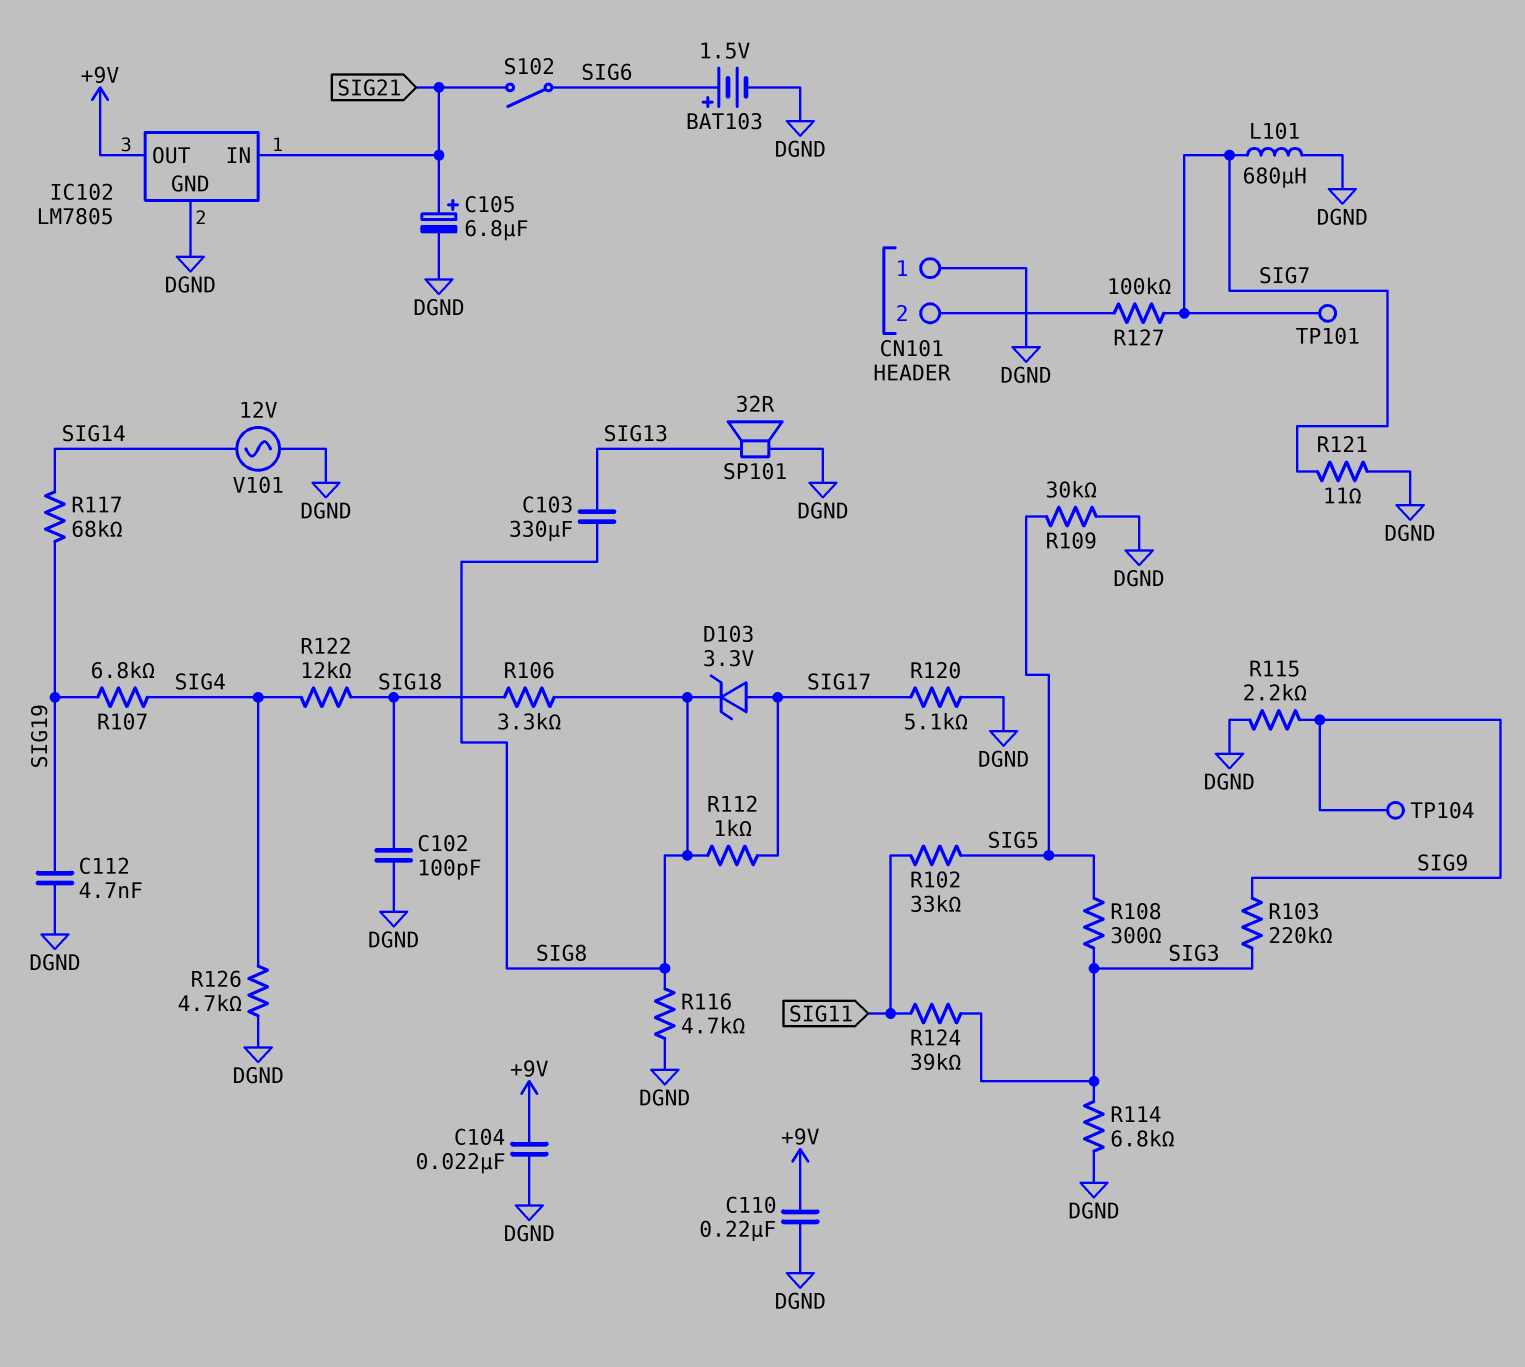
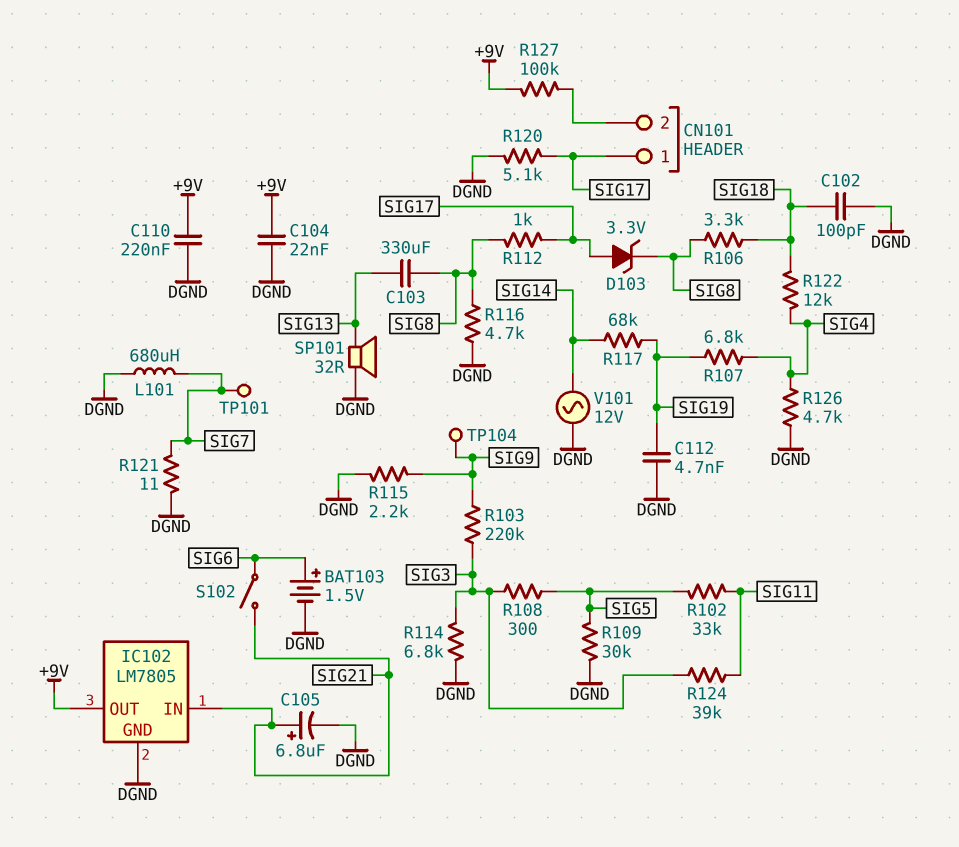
CN101 pin 1: DGND -> SIG17
R127: 100k (CN101/2, SIG7) -> 100k (+9V, CN101/2)

